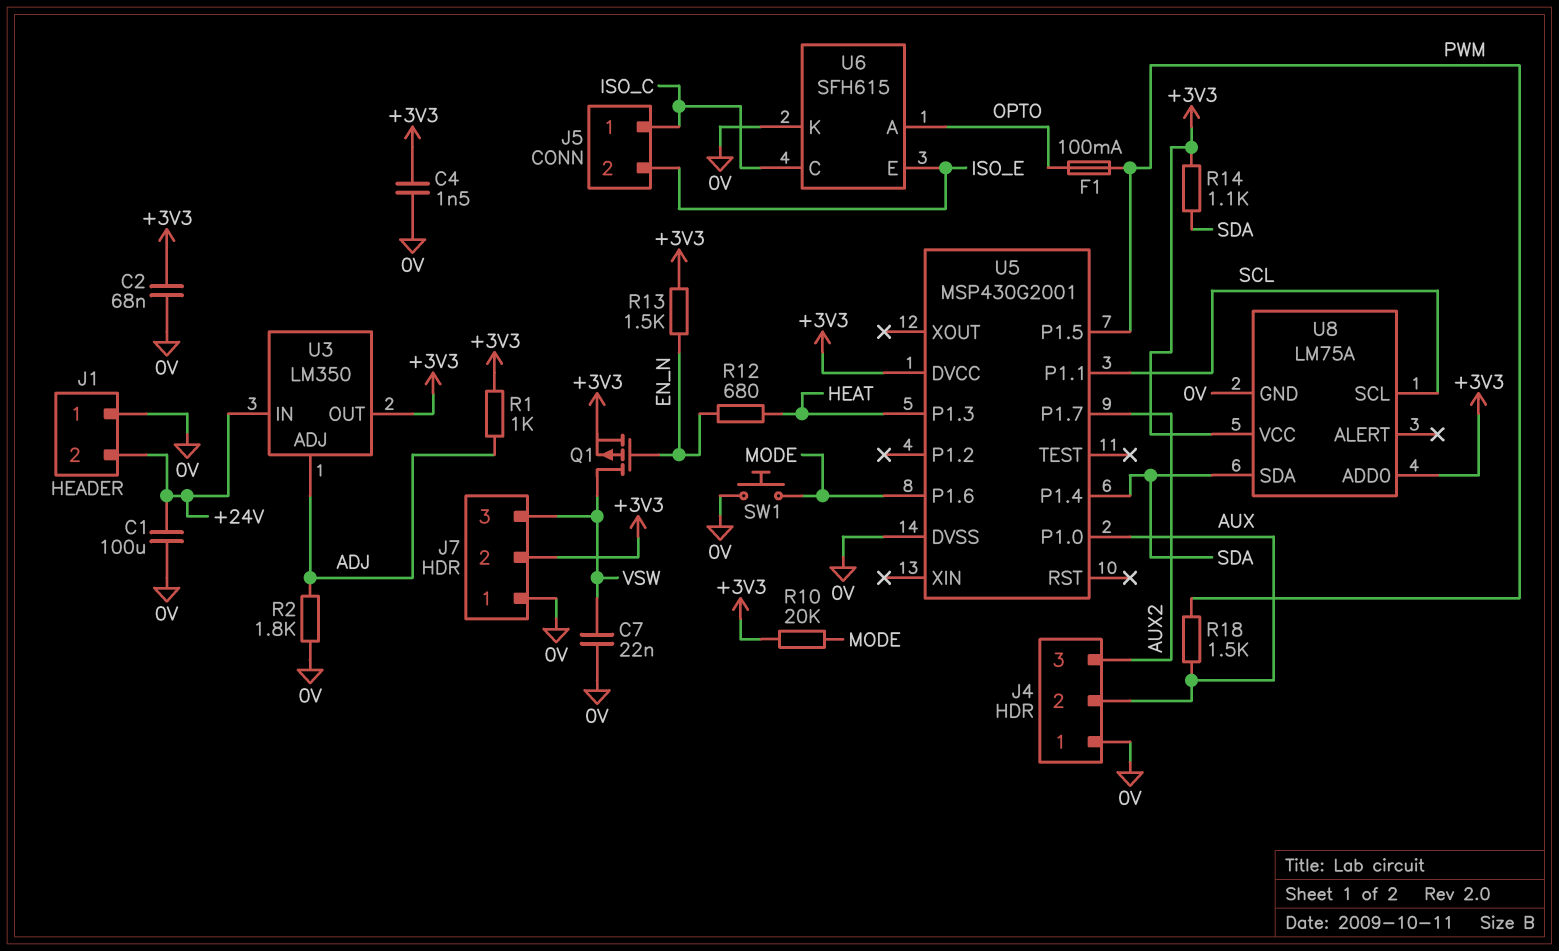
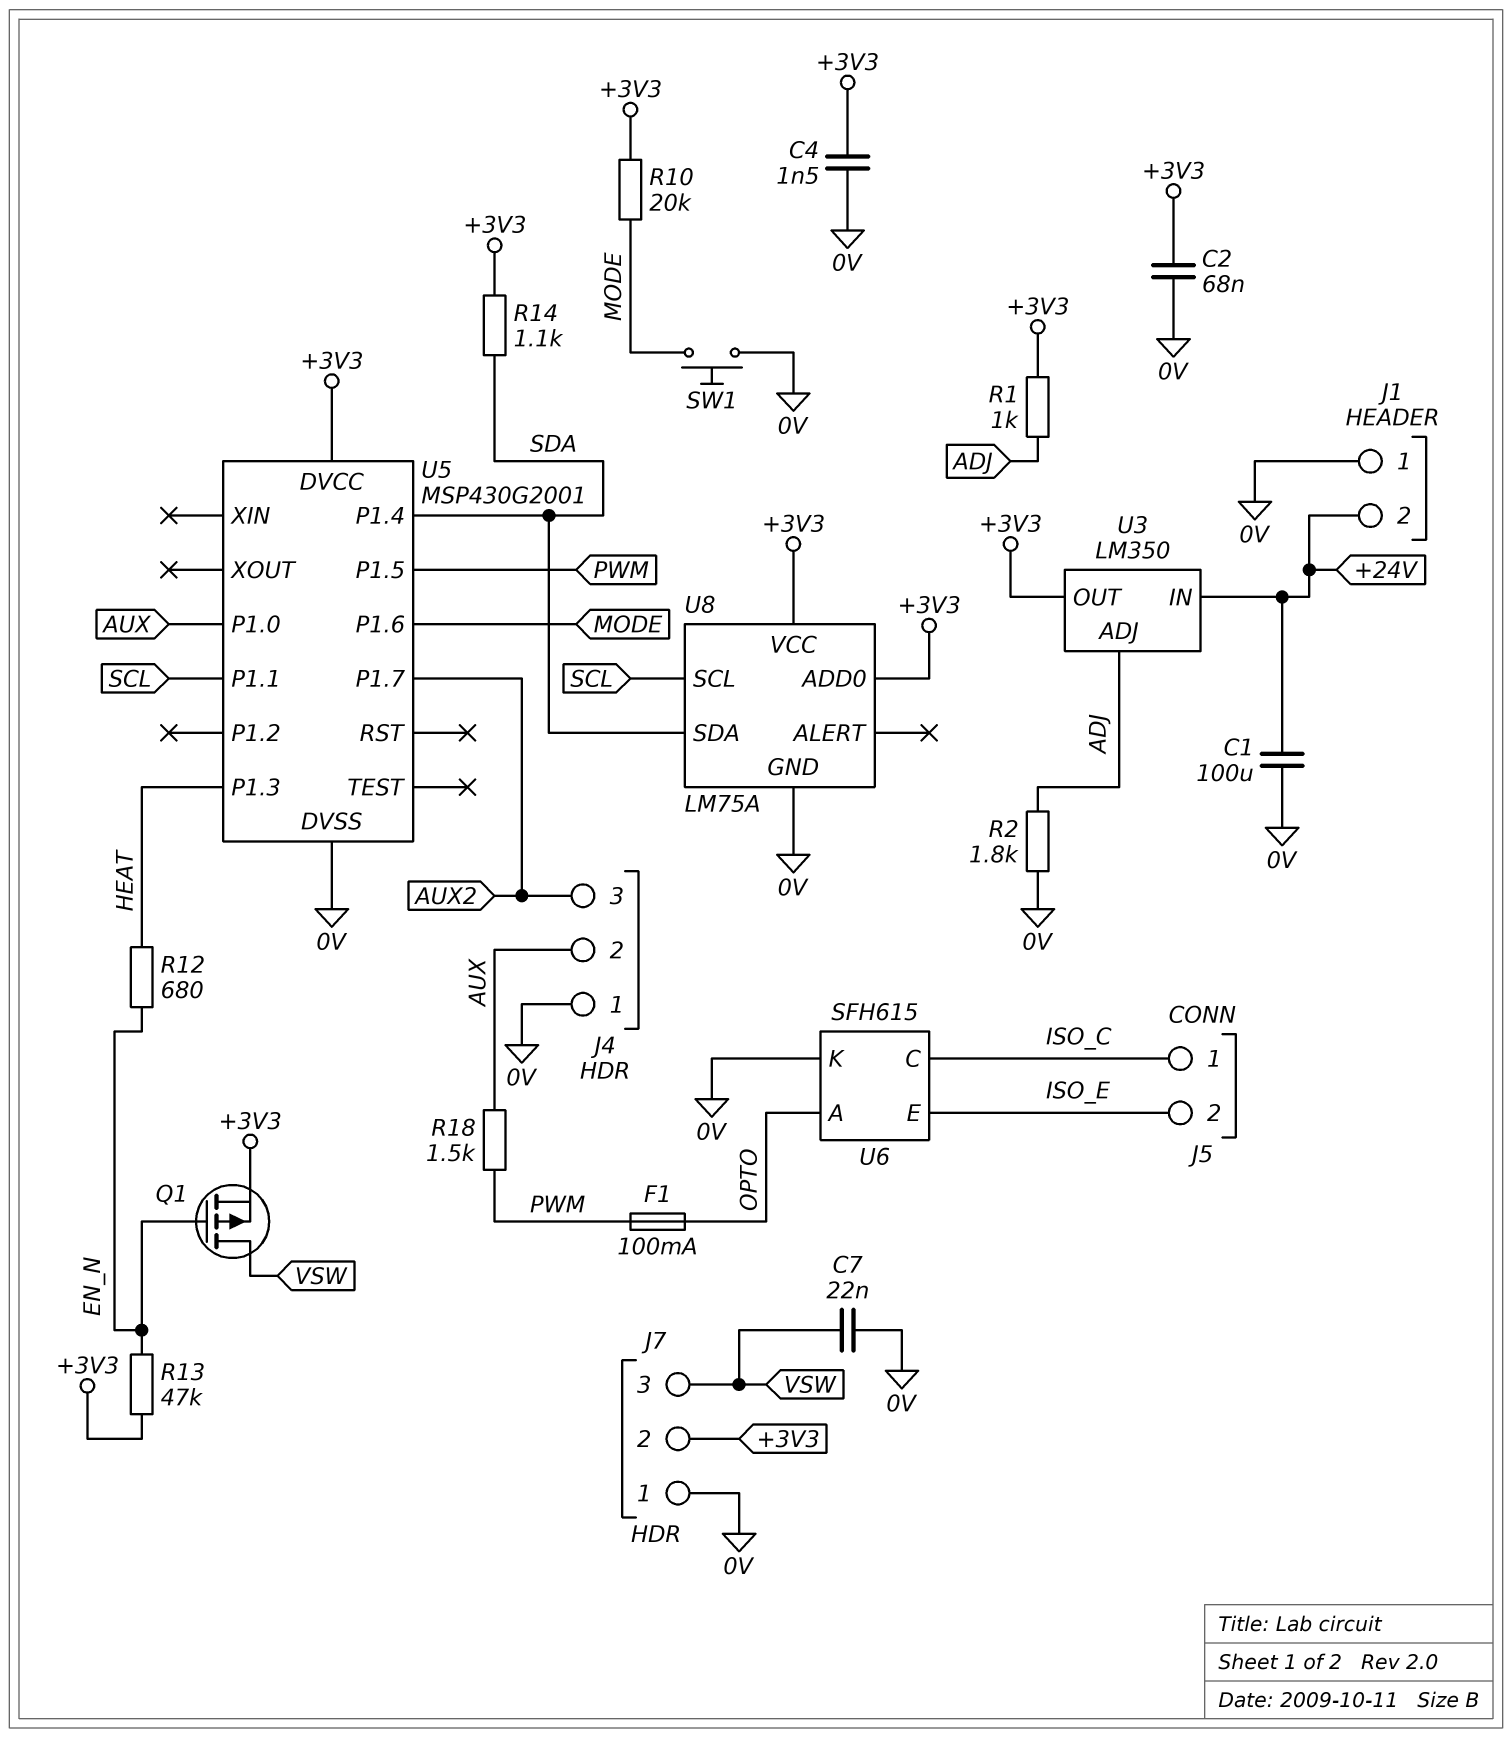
R13: 1.5k (+3V3, EN_N) -> 47k (+3V3, EN_N)

